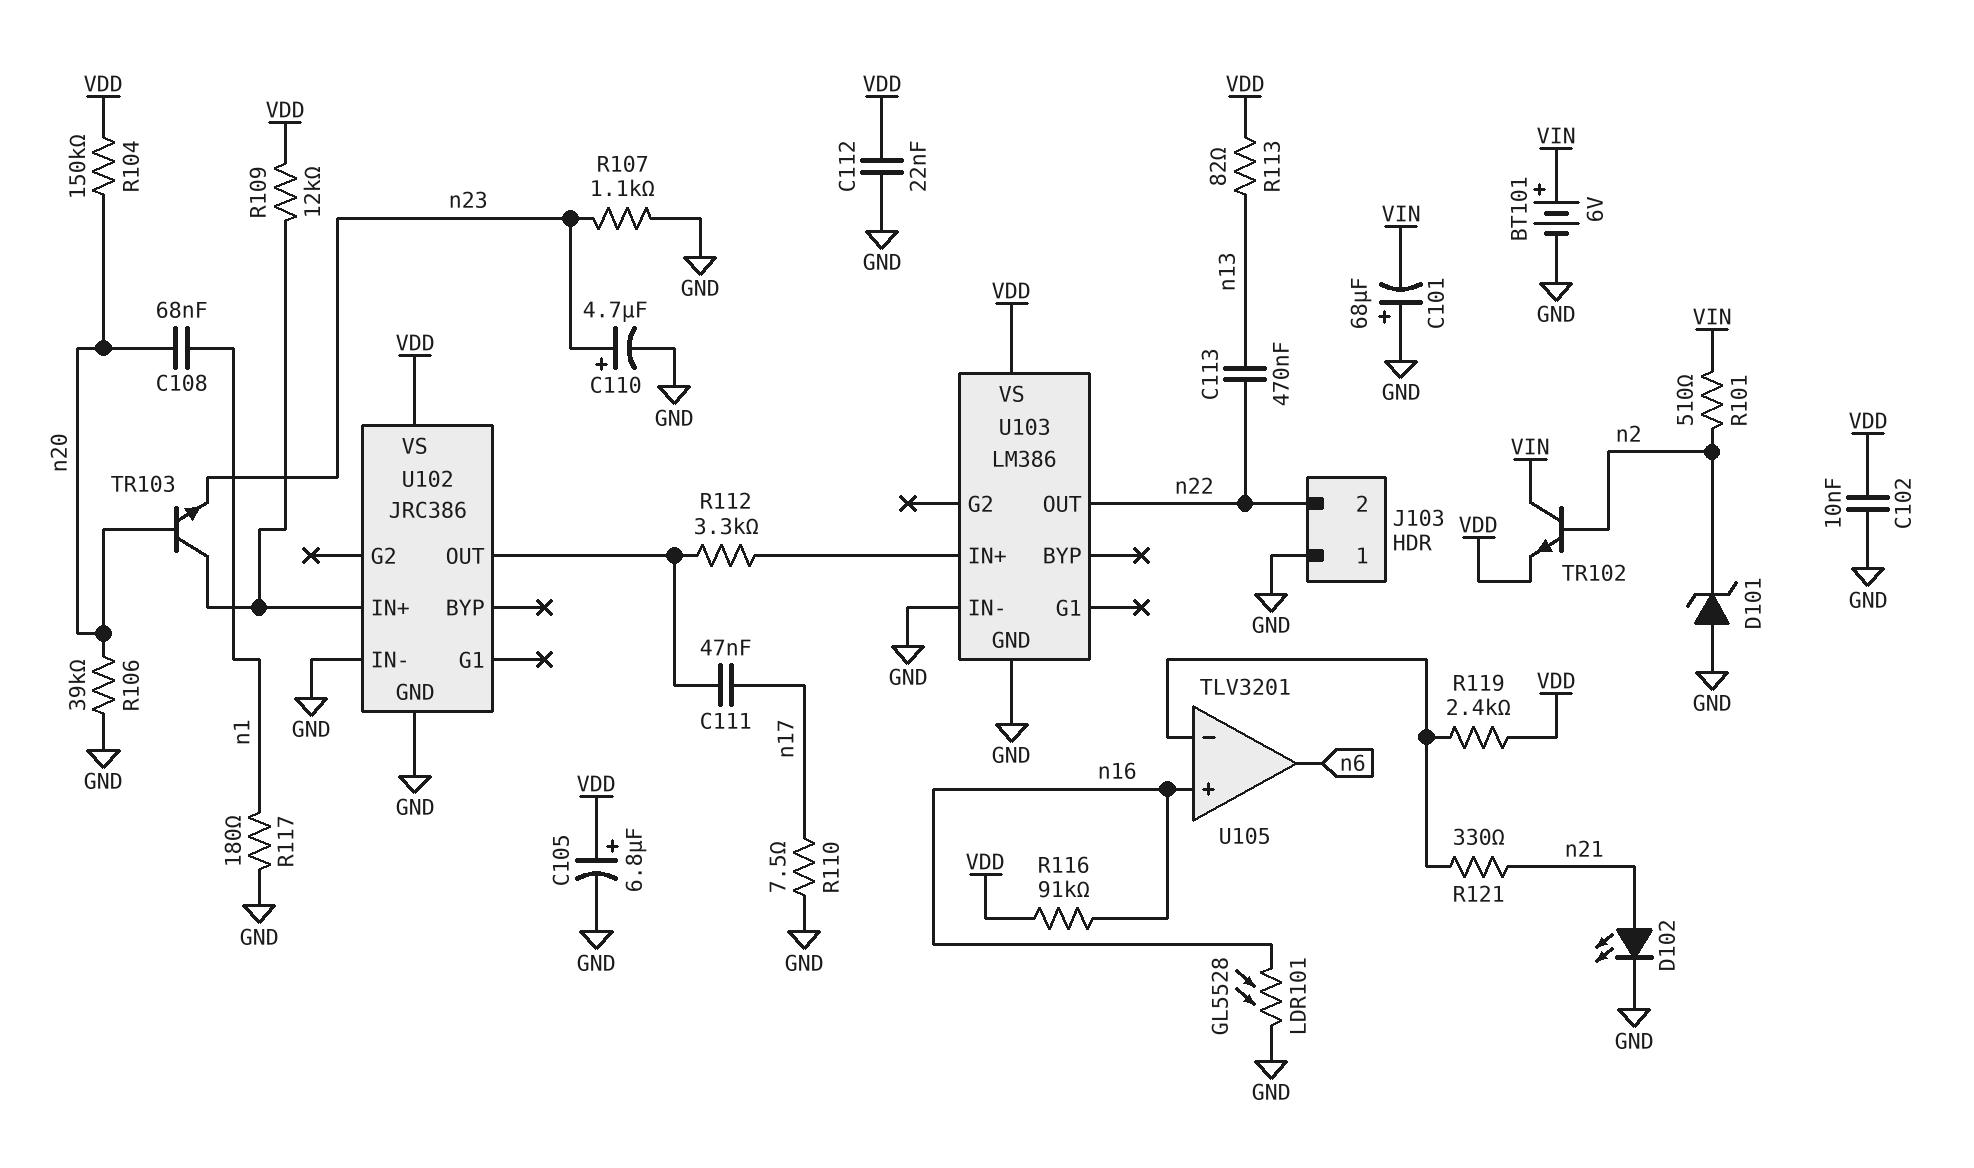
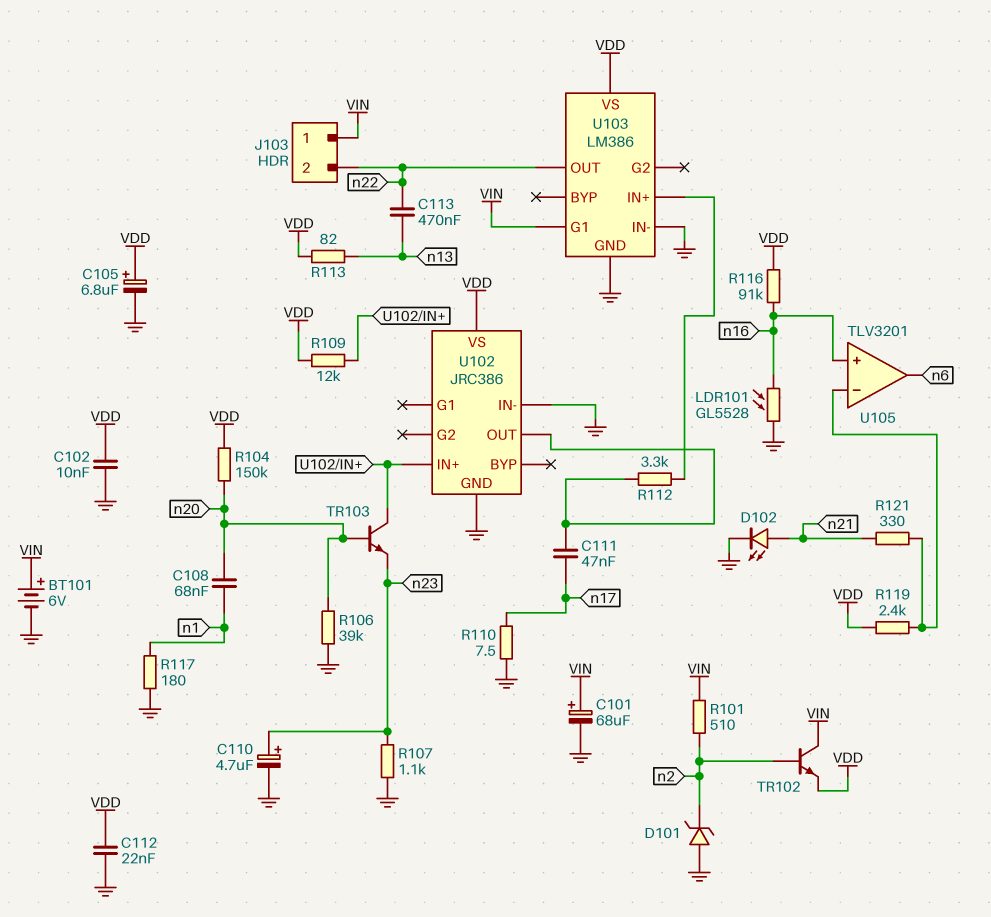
C101: 68uF (plus GND, minus VIN) -> 68uF (plus VIN, minus GND)
J103 pin 1: GND -> VIN
U103 pin G1: none -> VIN

